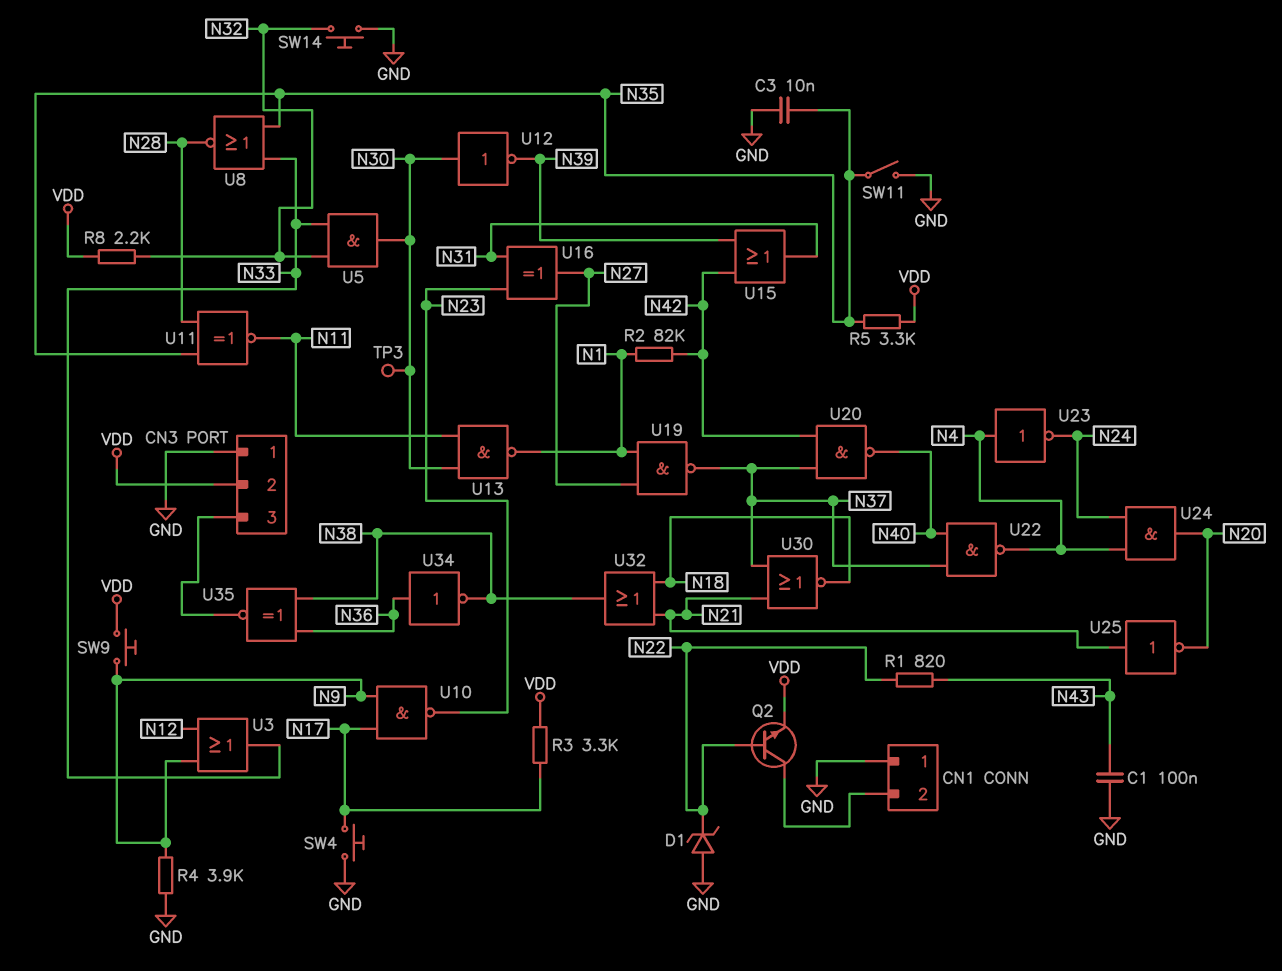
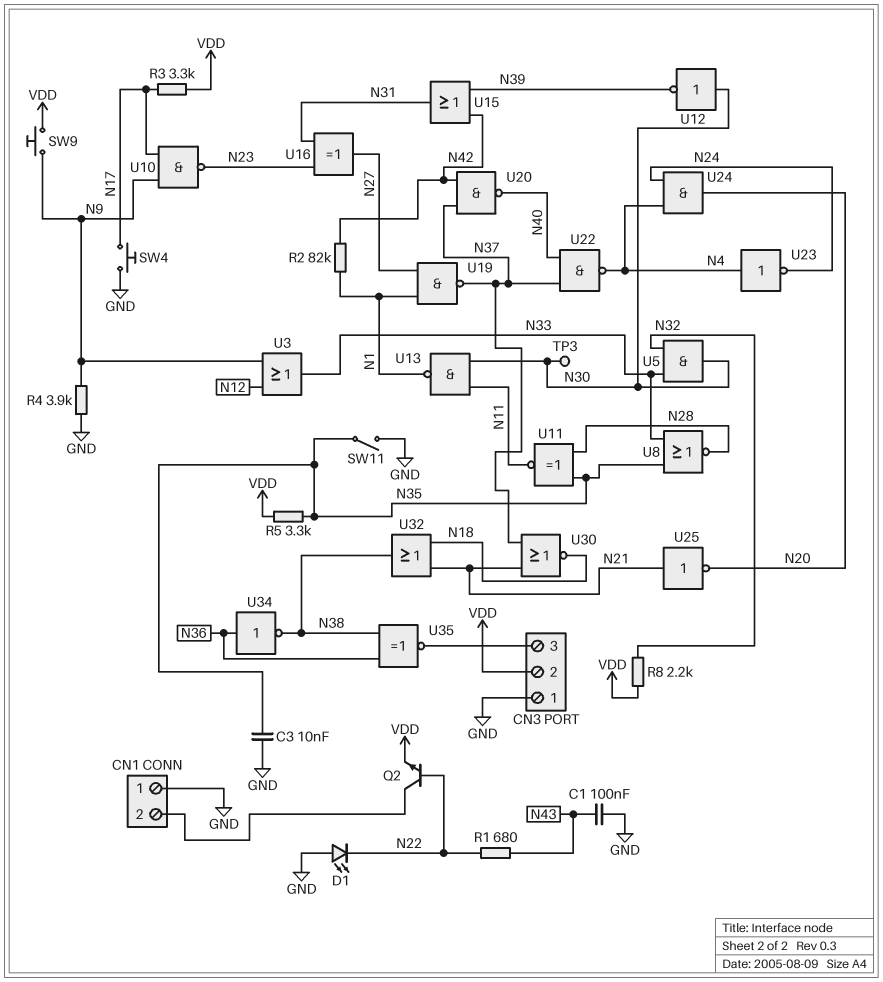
D1: zener (A GND, K N22) -> LED (A GND, K N22)
R1: 820 (N22, N43) -> 680 (N22, N43)
SW14: button (GND, N32) -> none

